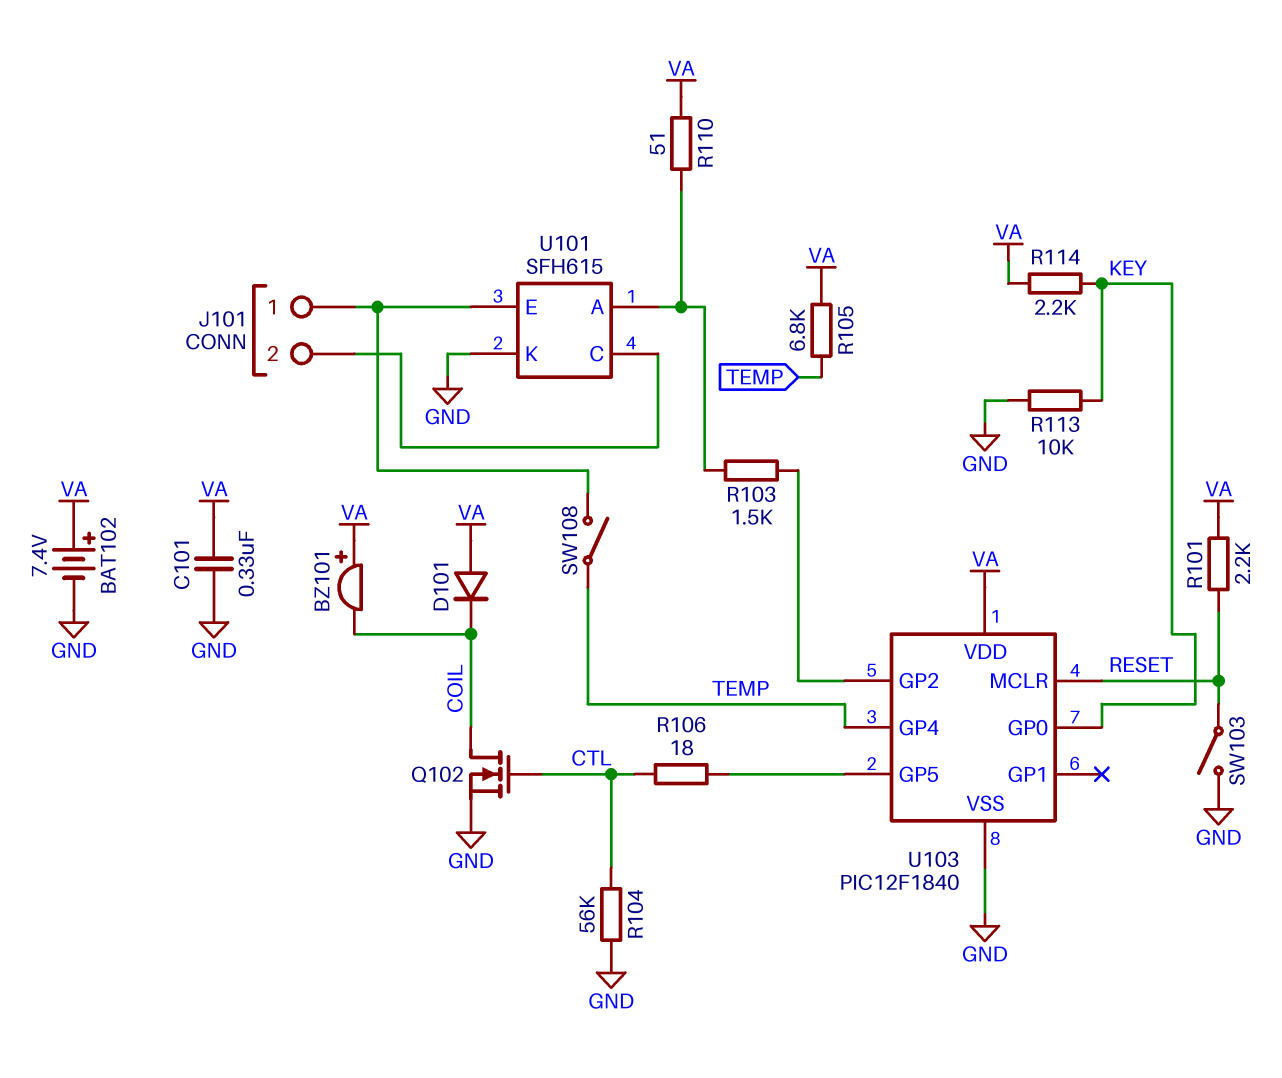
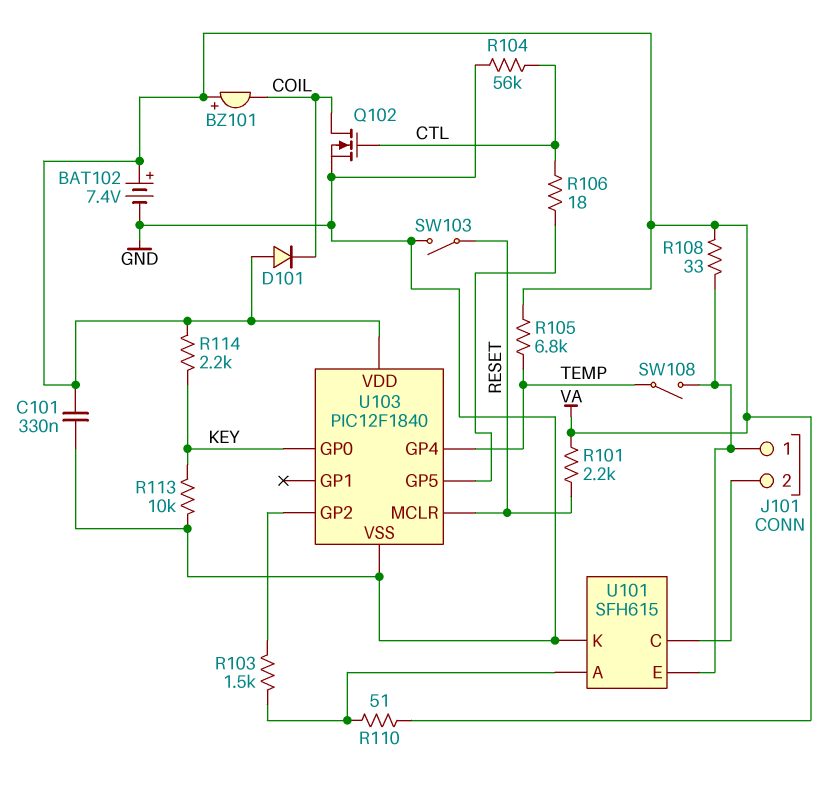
R108: none -> 33 (J101/1, VA)

